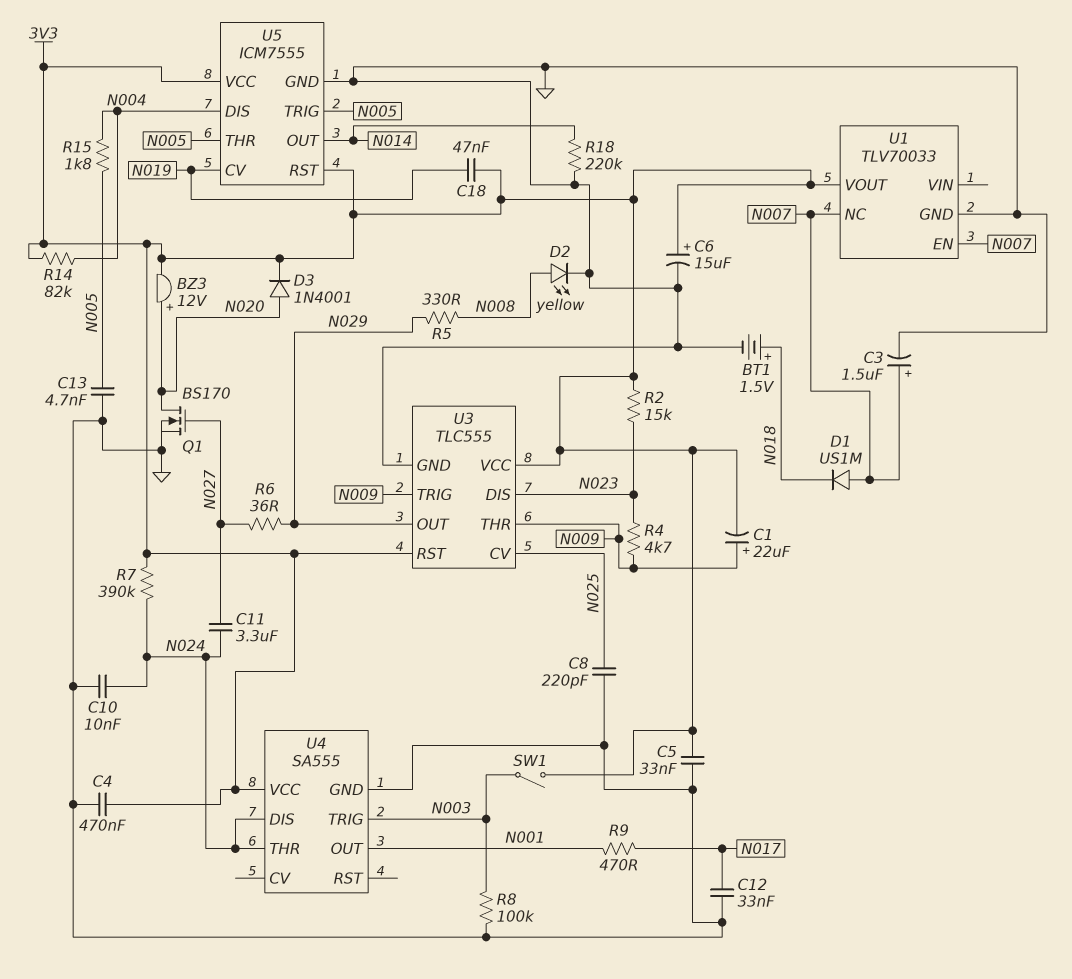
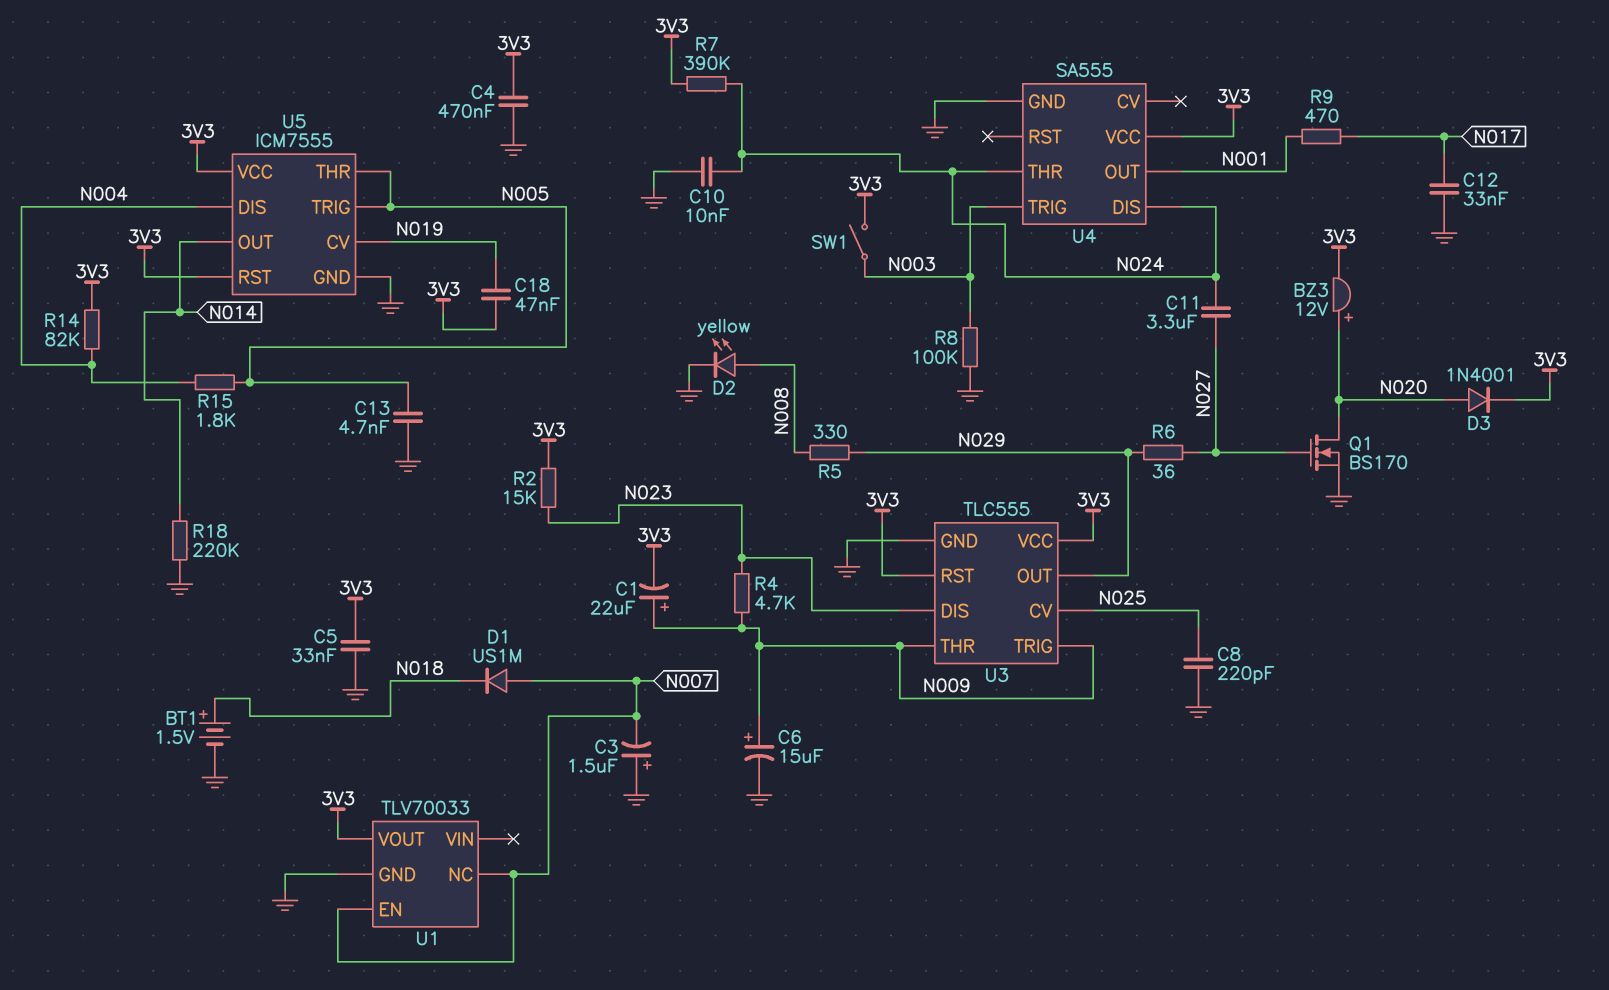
C3: 1.5uF (plus N007, minus GND) -> 1.5uF (plus GND, minus N007)
C6: 15uF (plus 3V3, minus GND) -> 15uF (plus N009, minus GND)

